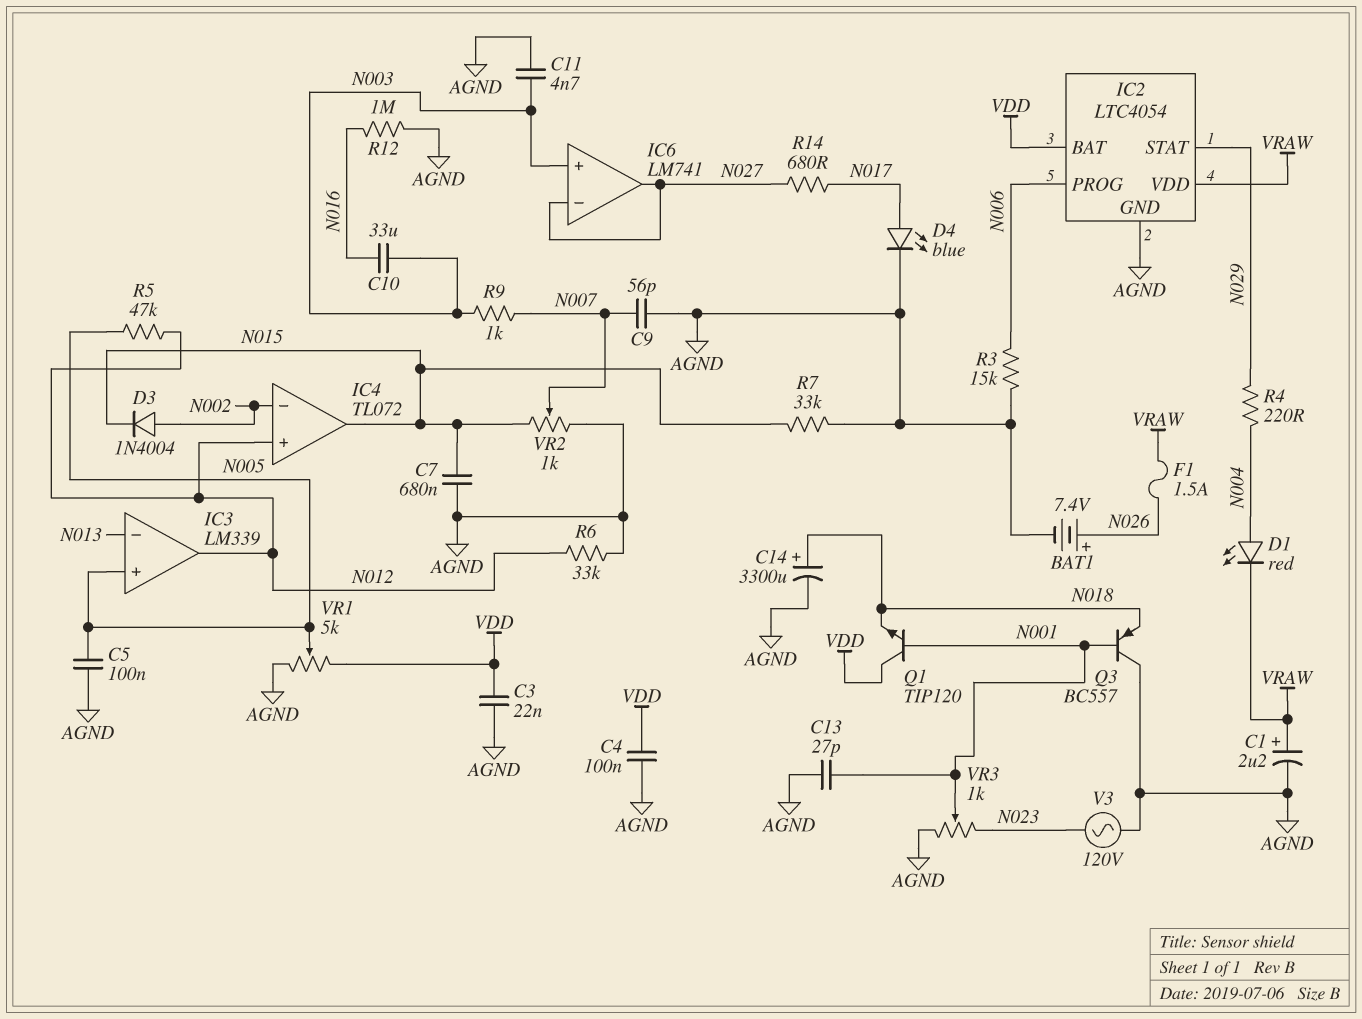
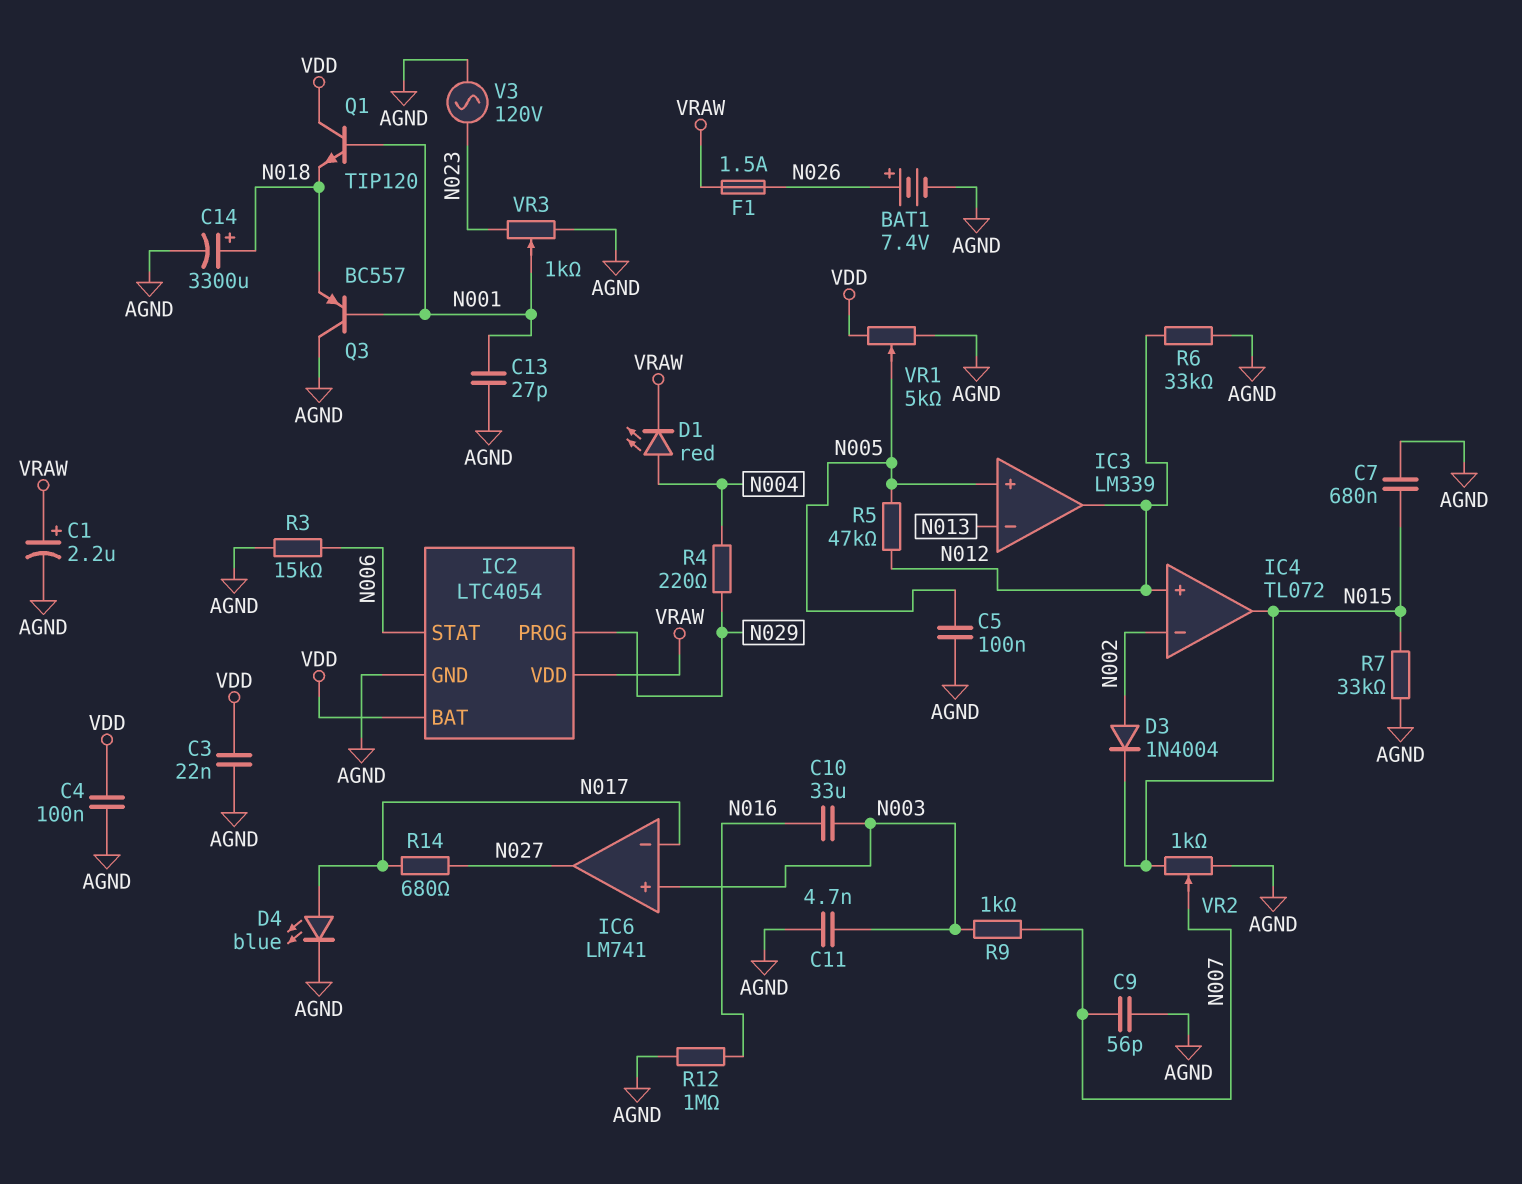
IC2 pin PROG: N006 -> N029
IC2 pin STAT: N029 -> N006
IC6 pin in-: N027 -> N017

